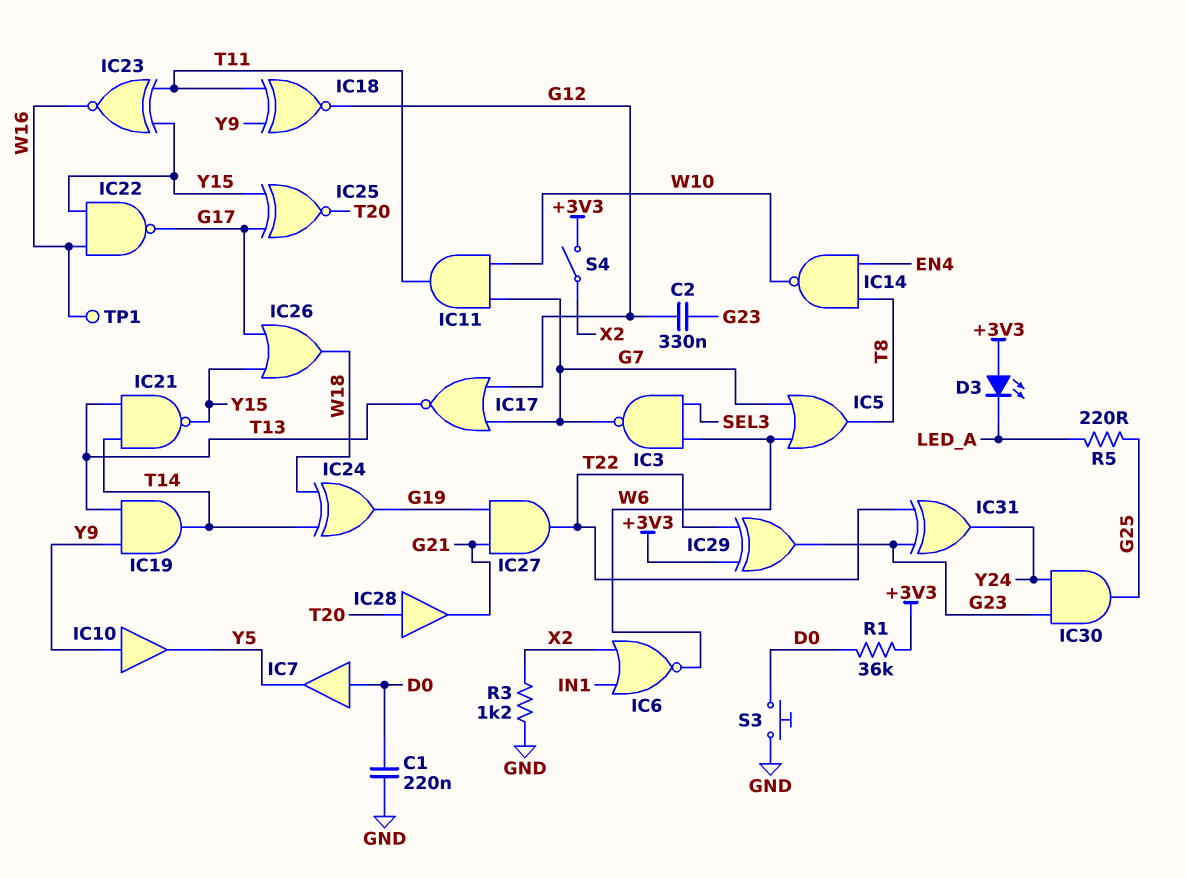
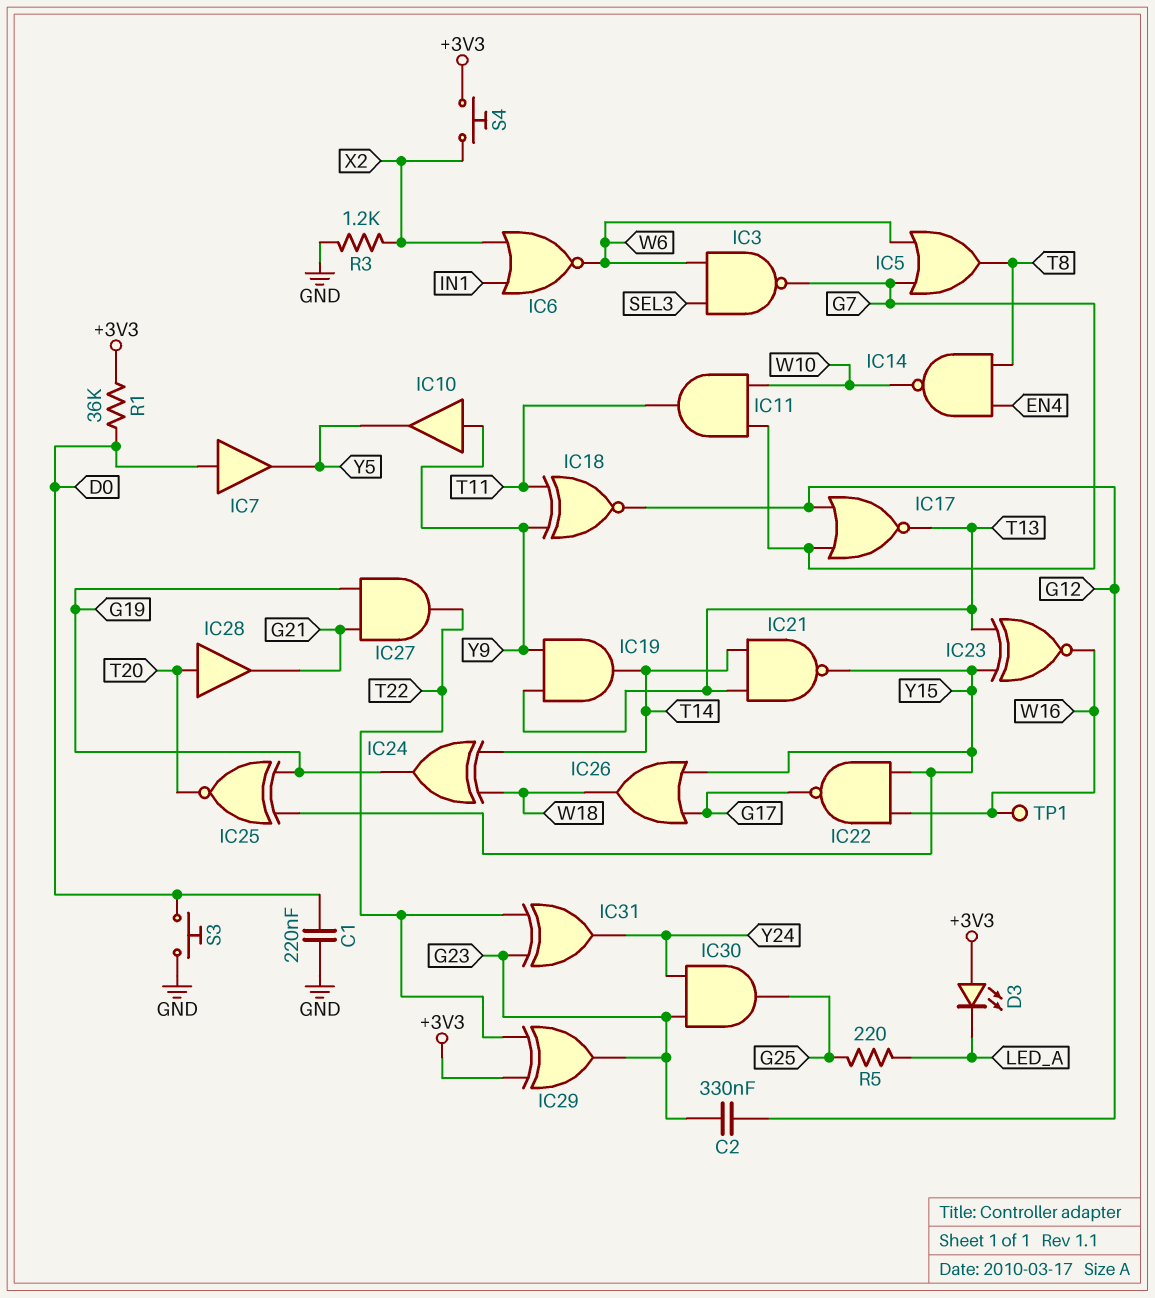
IC23: XNOR (in T11, in Y15, out W16) -> XNOR (in T13, in Y15, out W16)
IC25: XNOR (in G17, in Y15, out T20) -> XNOR (in G19, in Y15, out T20)
S4: switch (+3V3, X2) -> button (+3V3, X2)

